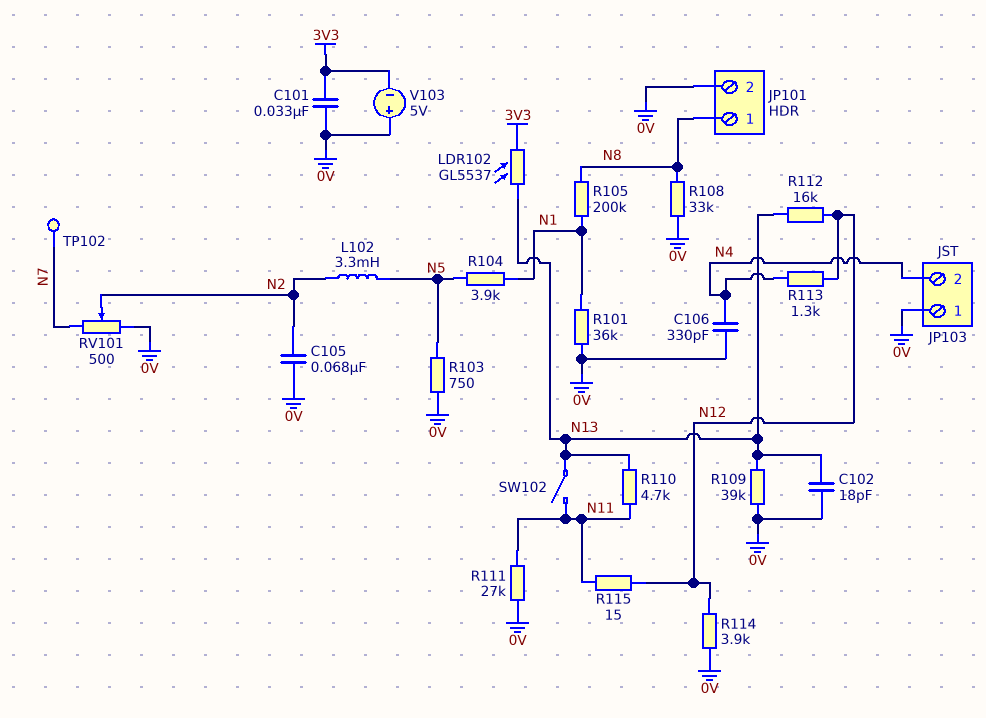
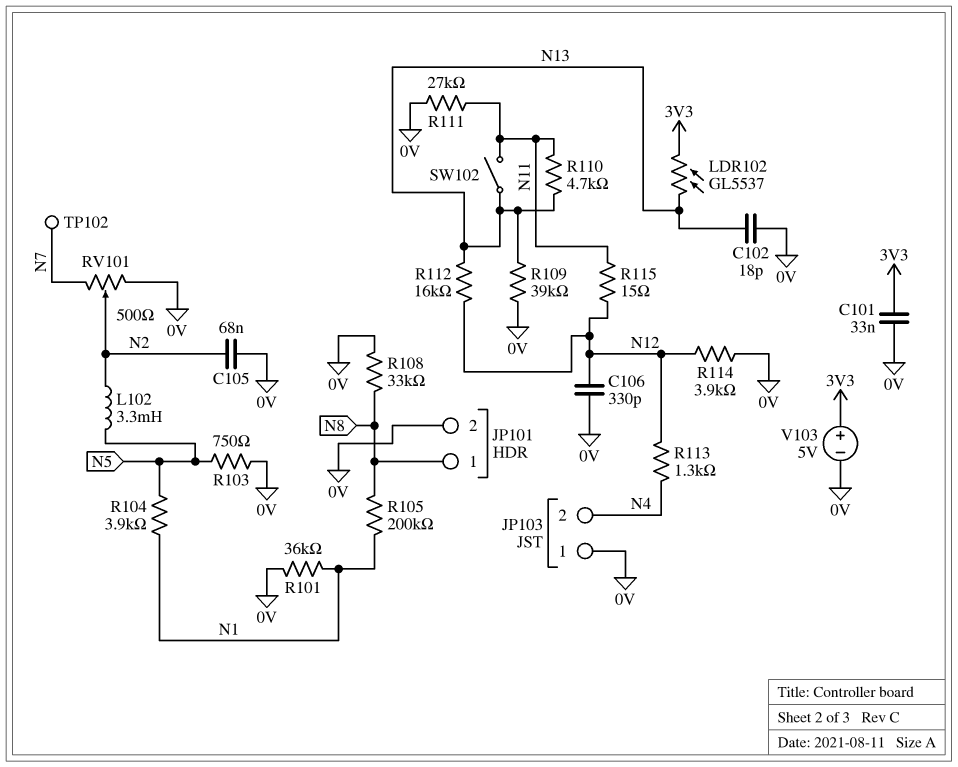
C106: 330pF (0V, N4) -> 330pF (0V, N12)
V103: 5V (plus 0V, minus 3V3) -> 5V (plus 3V3, minus 0V)

